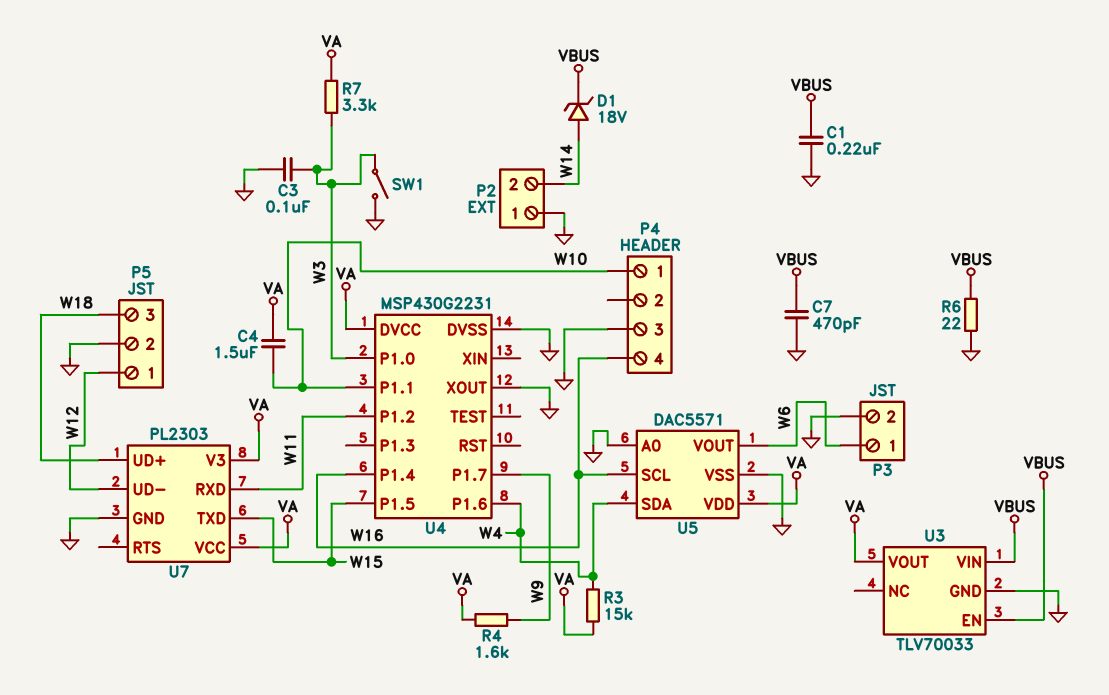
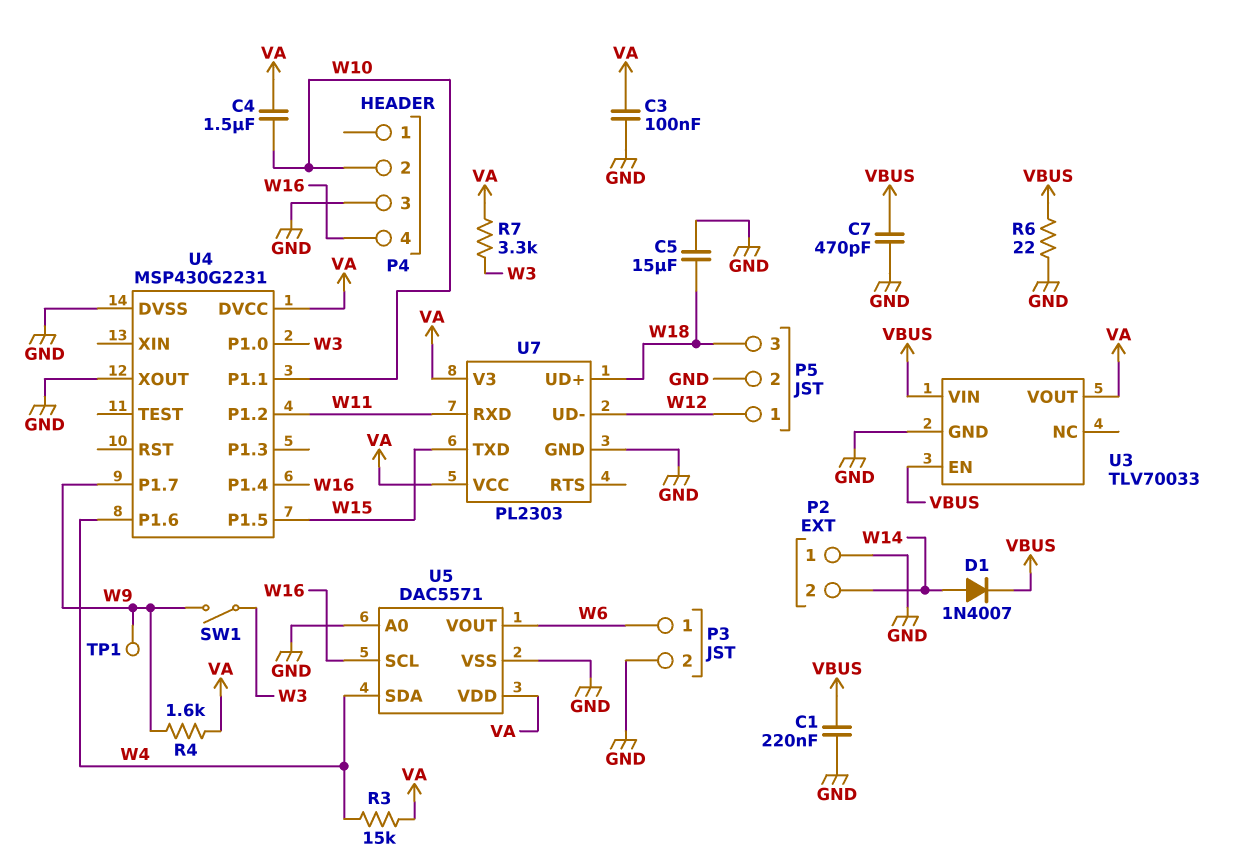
C3: 100nF (GND, W3) -> 100nF (GND, VA)
C5: none -> 15uF (GND, W18)
D1: zener 18V (A W14, K VBUS) -> diode 1N4007 (A W14, K VBUS)
P4 pin 1: W10 -> none
P4 pin 2: none -> W10
SW1: switch (GND, W3) -> switch (W3, W9)
TP1: none -> test point (W9)

